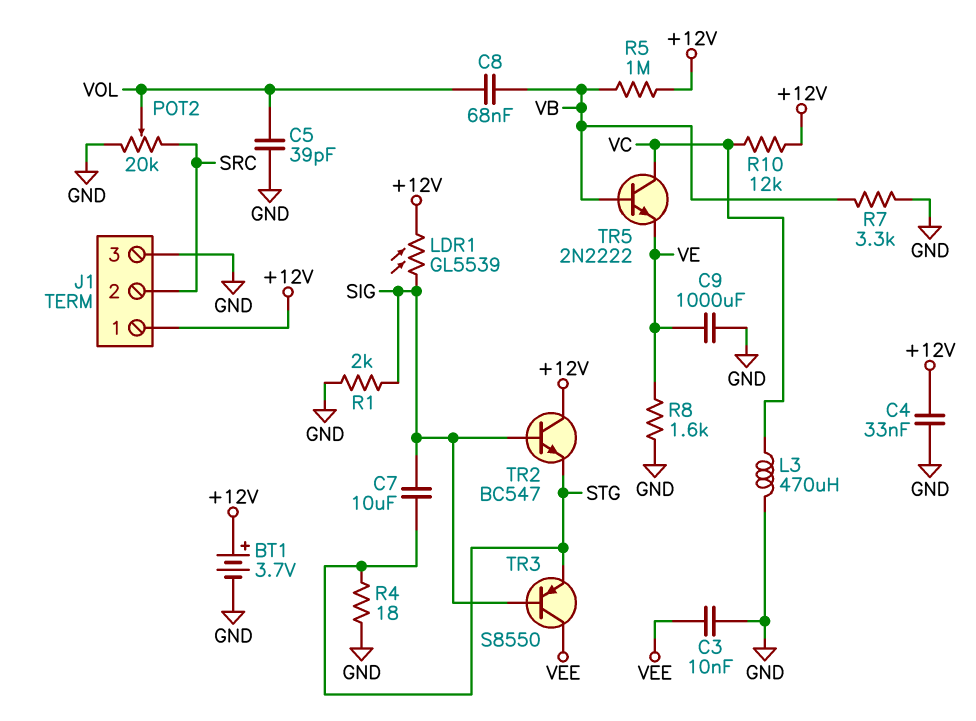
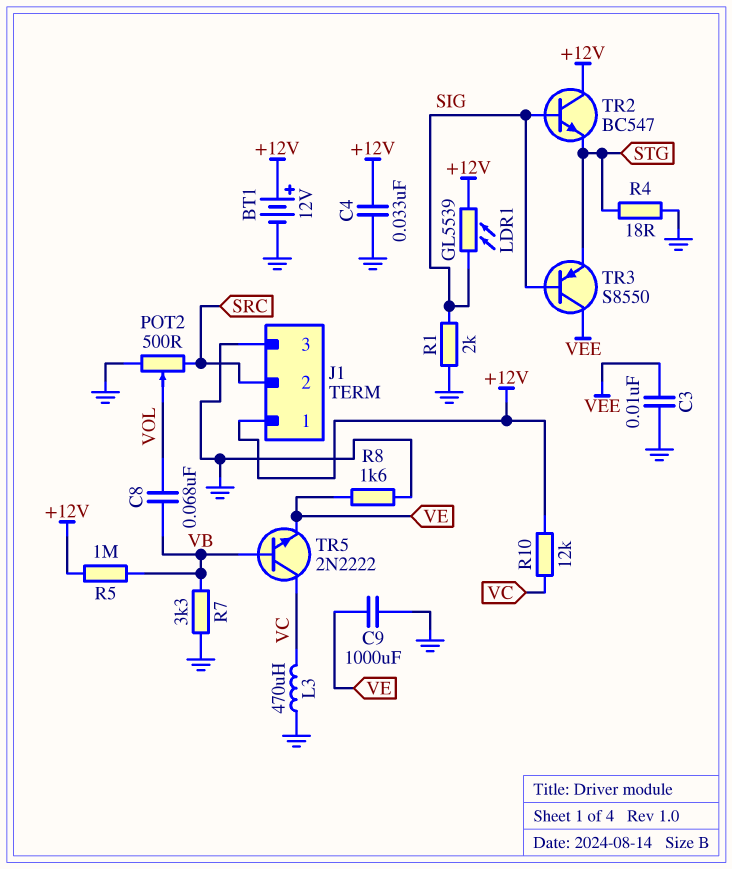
BT1: 3.7V (plus +12V, minus GND) -> 12V (plus +12V, minus GND)
C5: 39pF (GND, VOL) -> none
C7: 10uF (SIG, STG) -> none
POT2: 20k (GND, SRC, wiper VOL) -> 500 (GND, SRC, wiper VOL)

